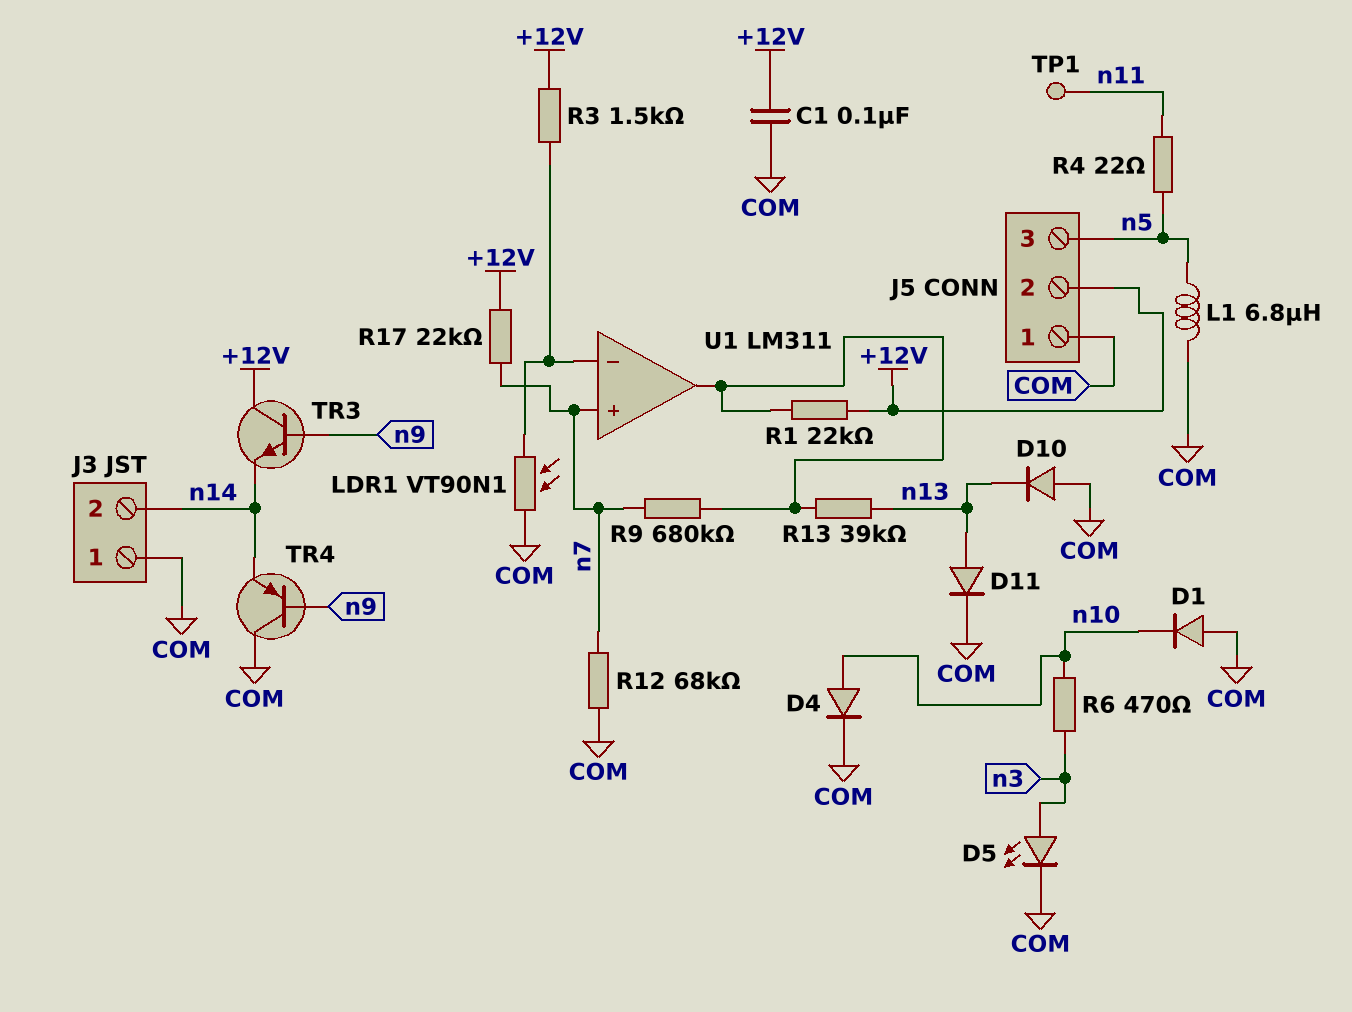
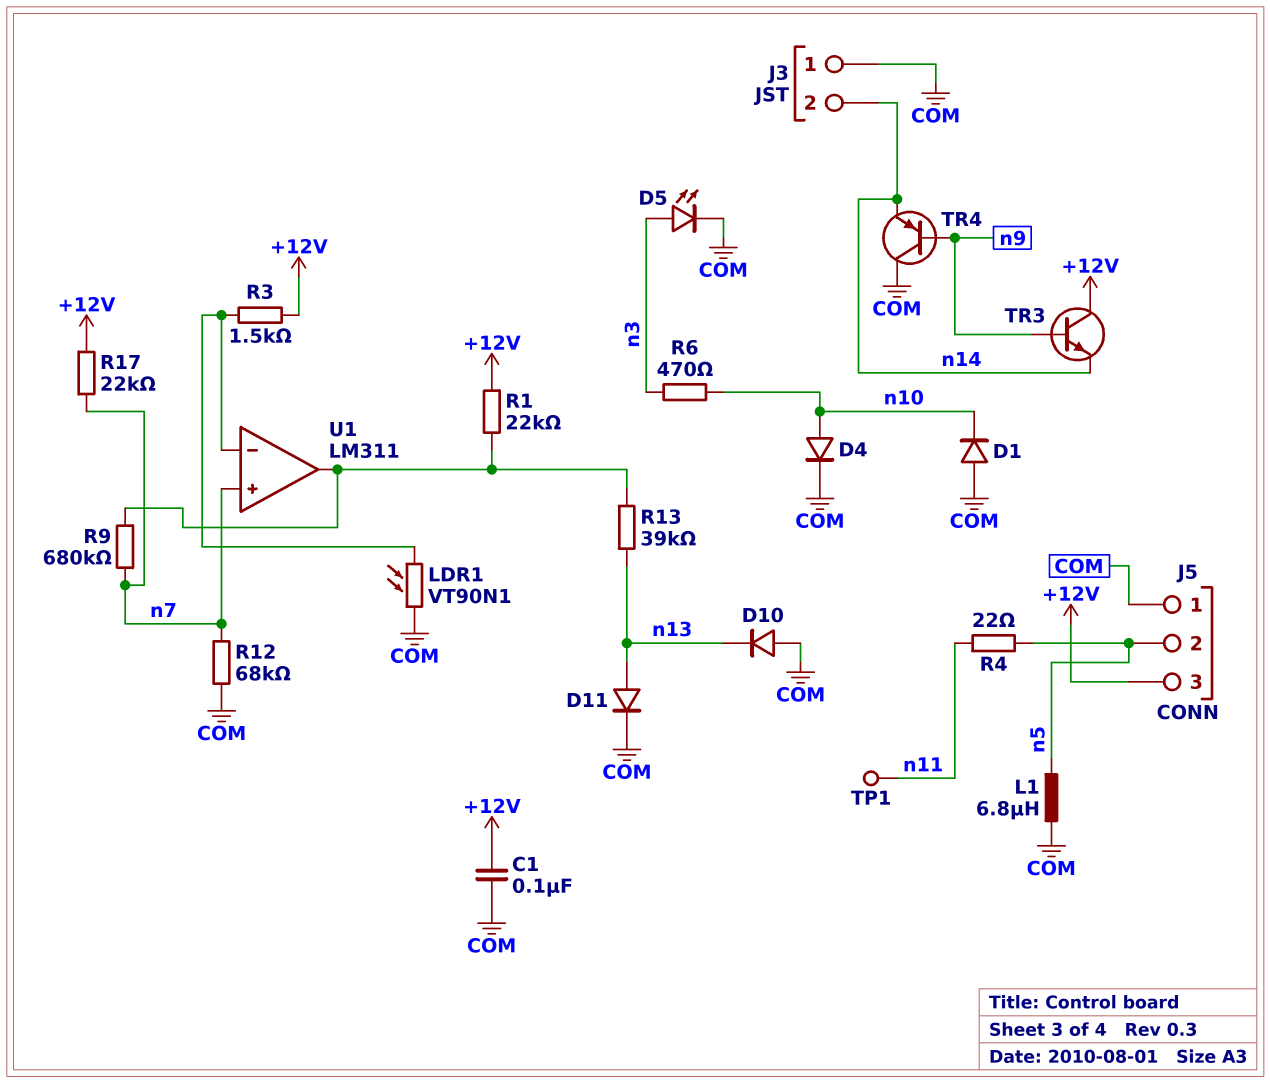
J5 pin 2: +12V -> n5
J5 pin 3: n5 -> +12V

